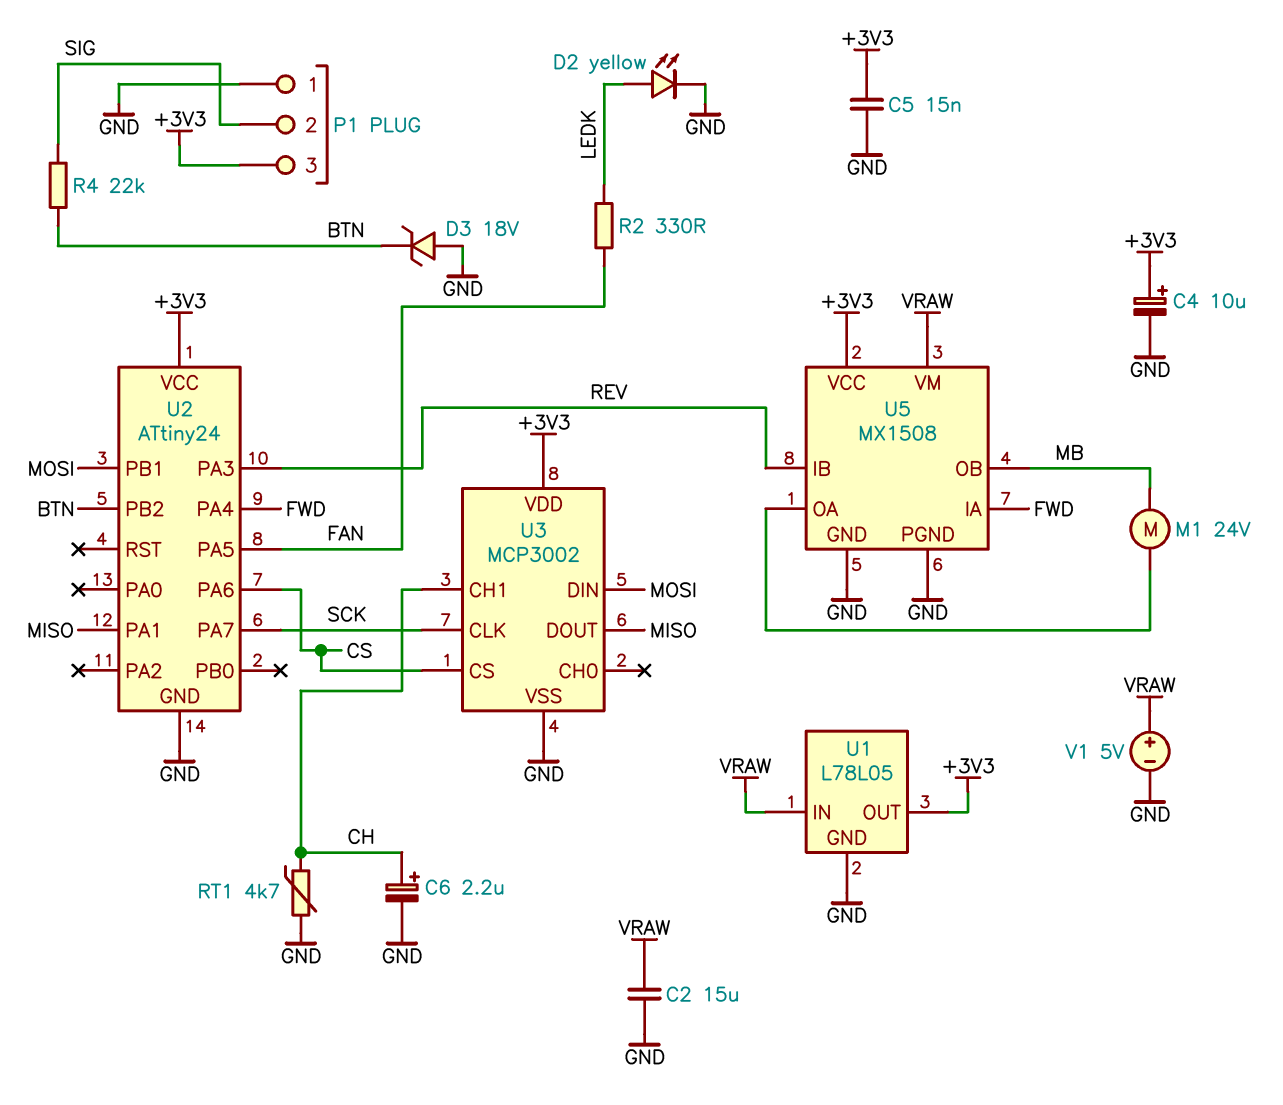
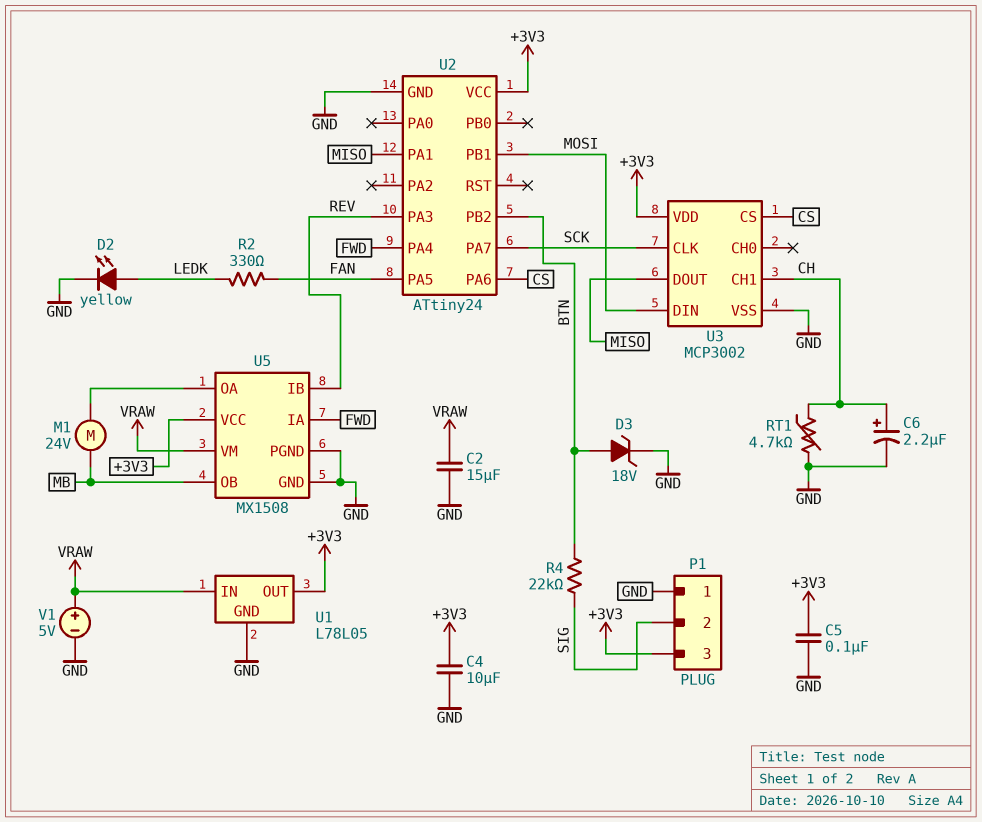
C4: 10uF (plus +3V3, minus GND) -> 10uF (+3V3, GND)
C5: 15nF (+3V3, GND) -> 100nF (+3V3, GND)
D3: zener 18V (A GND, K BTN) -> zener 18V (A BTN, K GND)

